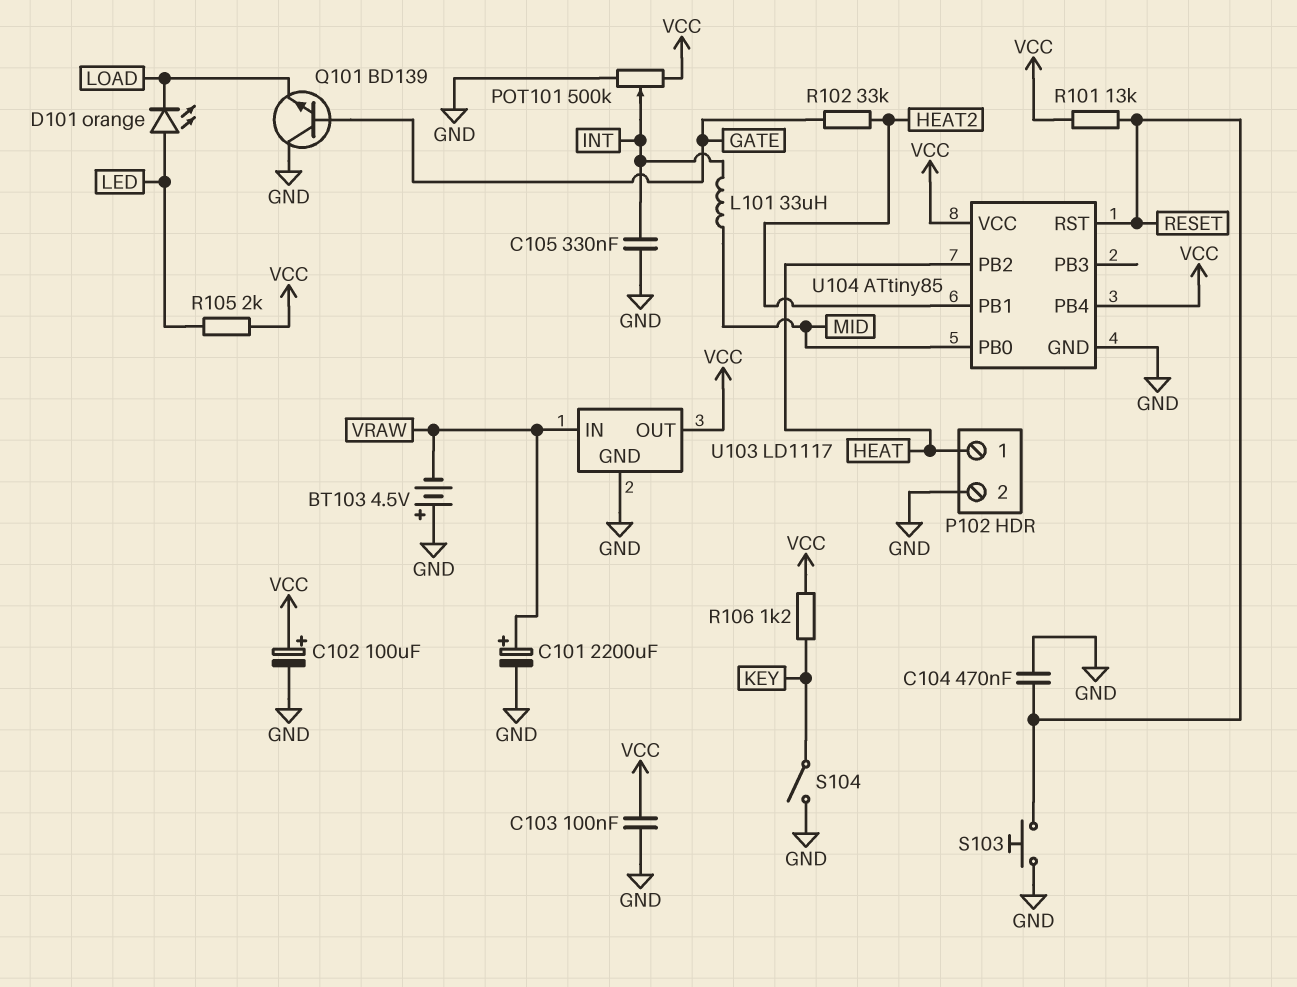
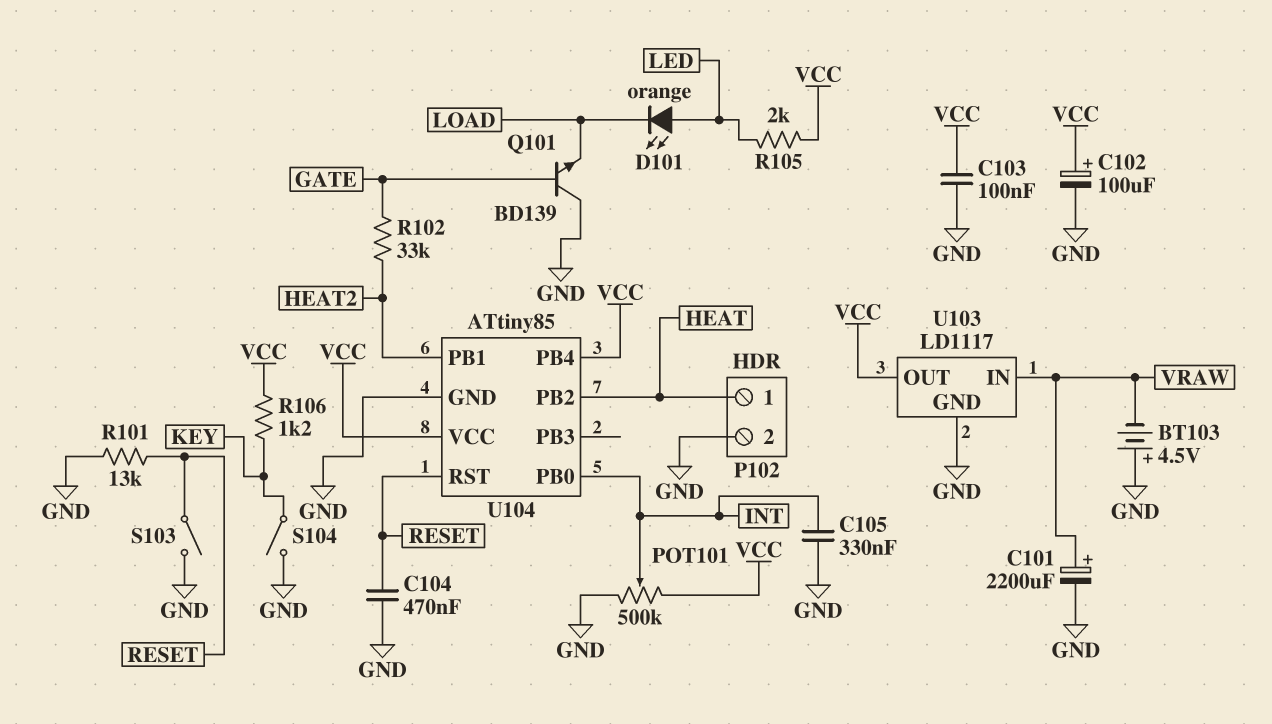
L101: 33uH (INT, MID) -> none
R101: 13k (RESET, VCC) -> 13k (GND, RESET)
S103: button (GND, RESET) -> switch (GND, RESET)
U104 pin PB0: MID -> INT

